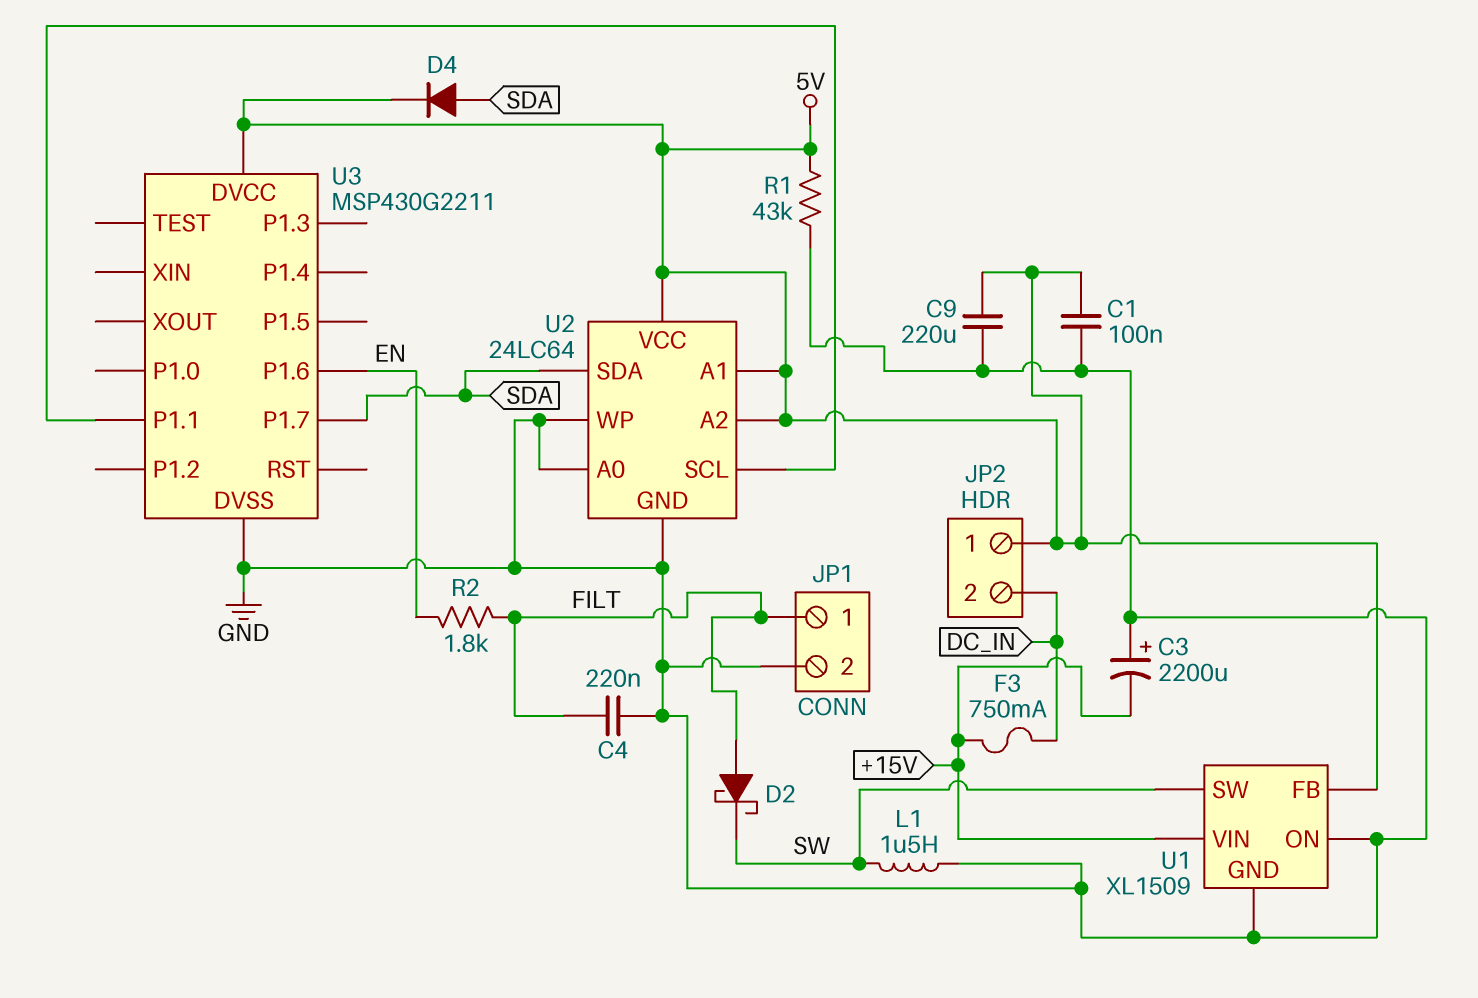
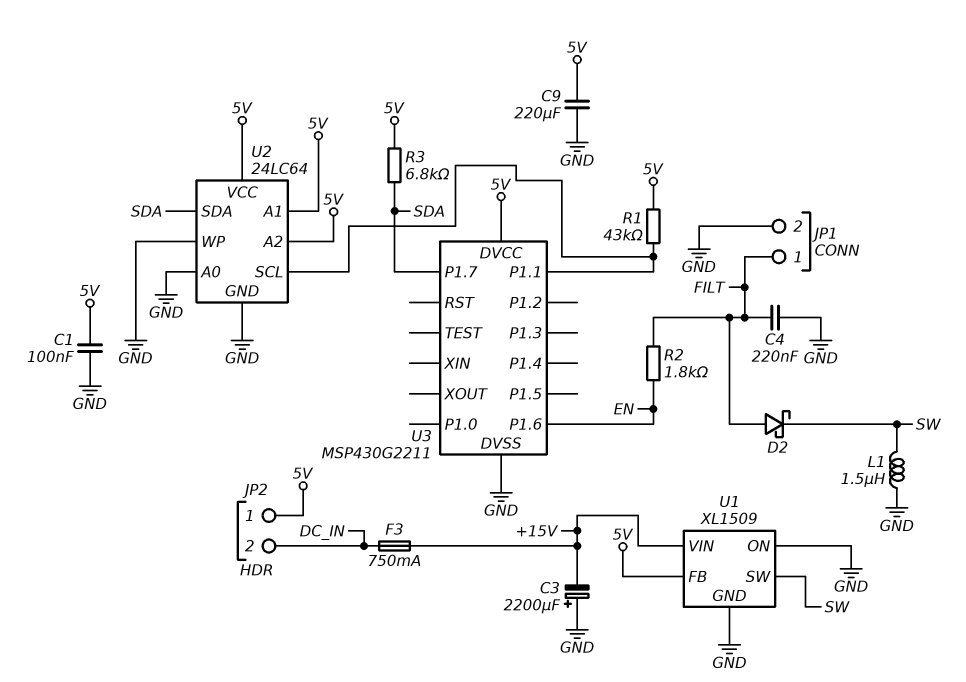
D4: diode (A SDA, K 5V) -> none
R1: 43k (5V, GND) -> 43k (5V, U2/SCL)
R3: none -> 6.8k (5V, SDA)

